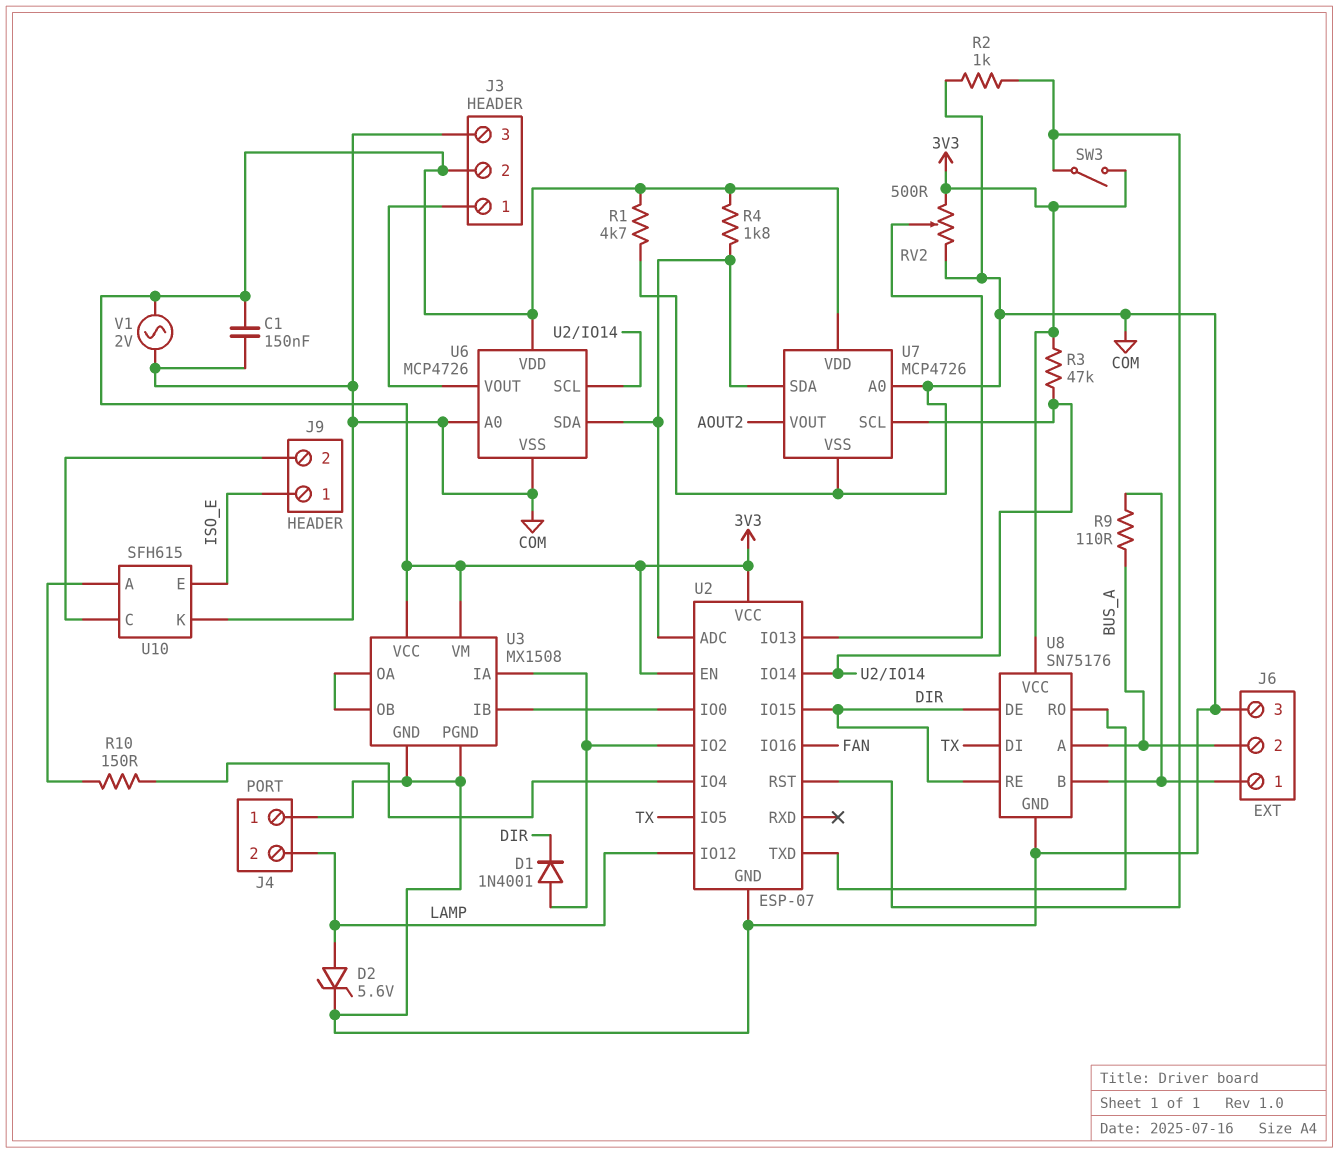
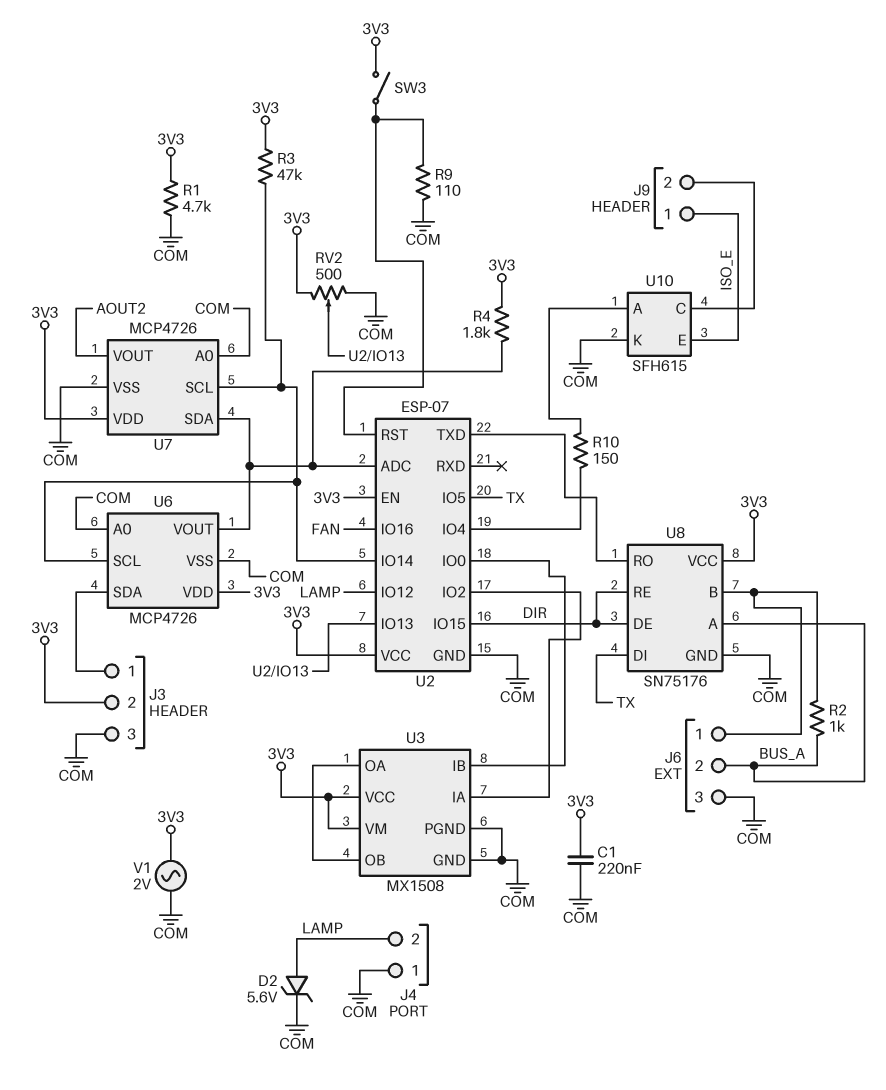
C1: 150nF (3V3, COM) -> 220nF (3V3, COM)
D1: diode 1N4001 (A U2/IO2, K DIR) -> none
R2: 1k (COM, U2/RST) -> 1k (BUS_A, J6/1)
R9: 110 (BUS_A, J6/1) -> 110 (COM, U2/RST)
U6 pin SDA: U2/ADC -> J3/1
U6 pin VOUT: J3/1 -> U2/ADC

